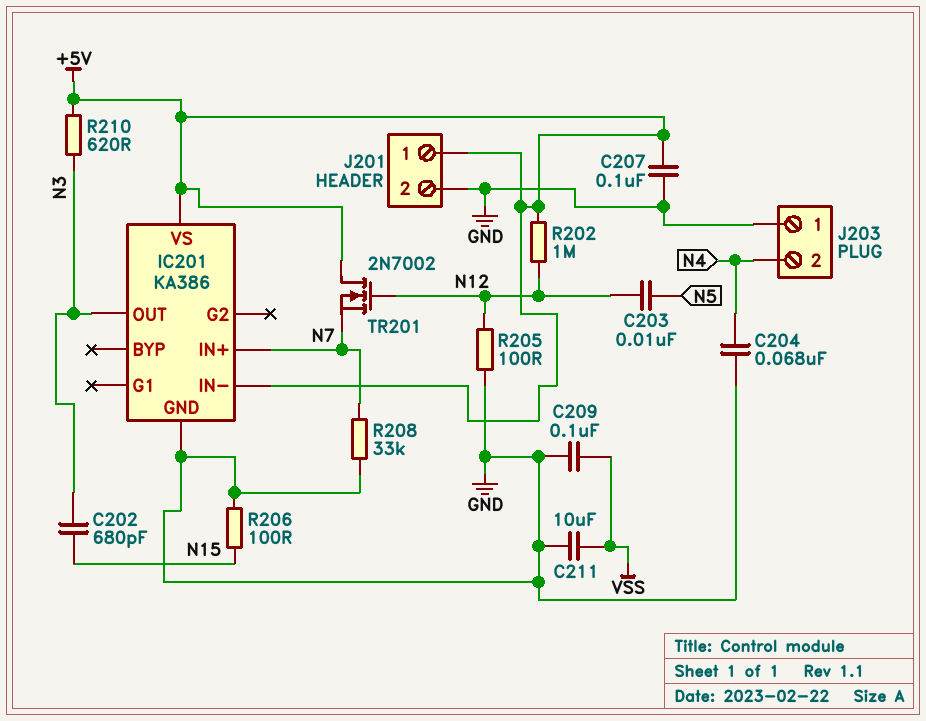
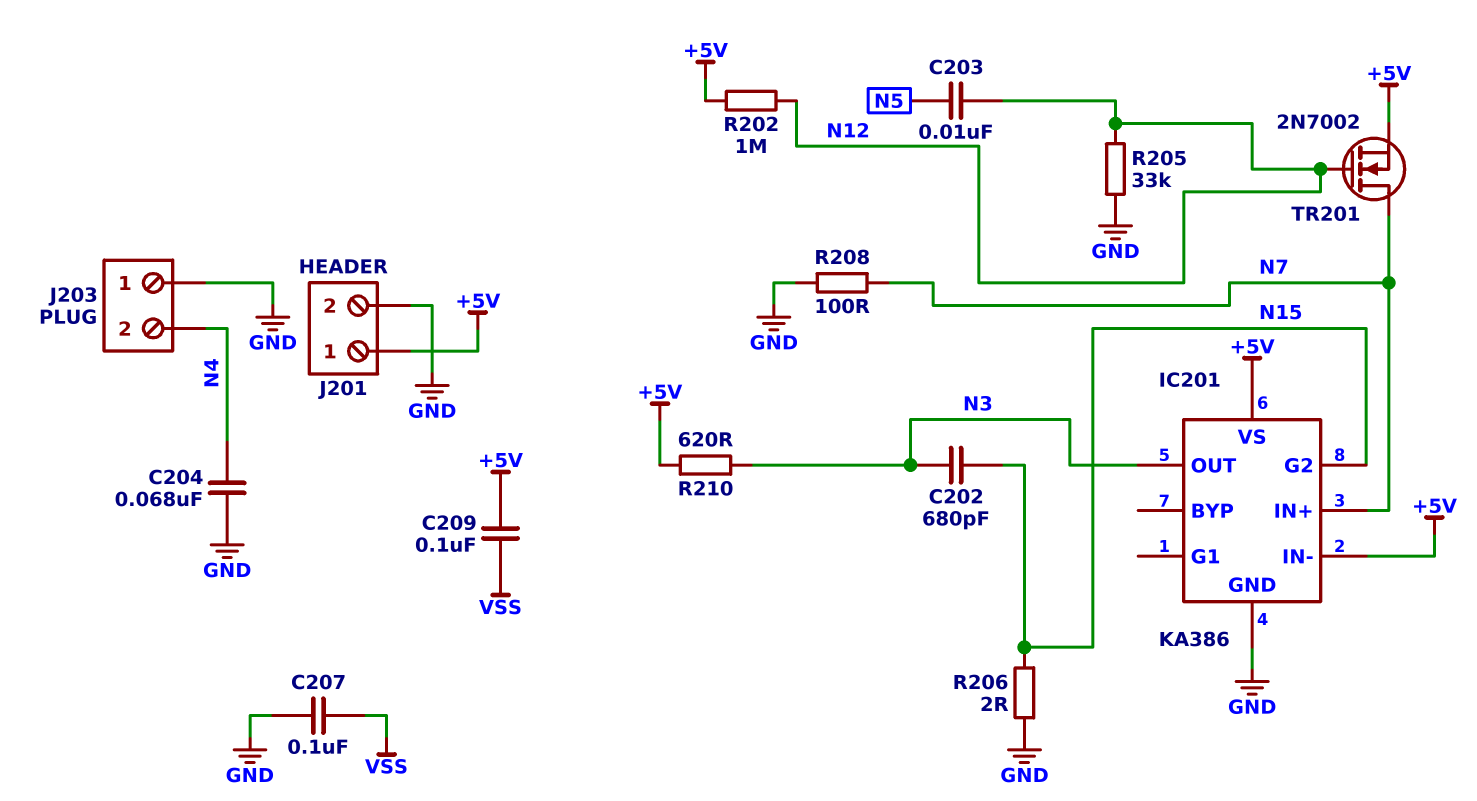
C207: 100nF (+5V, GND) -> 100nF (GND, VSS)
C209: 100nF (GND, VSS) -> 100nF (+5V, VSS)
C211: 10uF (GND, VSS) -> none
IC201 pin G2: none -> N15
R205: 100 (GND, N12) -> 33k (GND, N12)
R206: 100 (GND, N15) -> 2 (GND, N15)
R208: 33k (GND, N7) -> 100 (GND, N7)
TR201: NMOS 2N7002 (G N12, D +5V, S N7) -> NMOS 2N7002 (G N12, D N7, S +5V)

